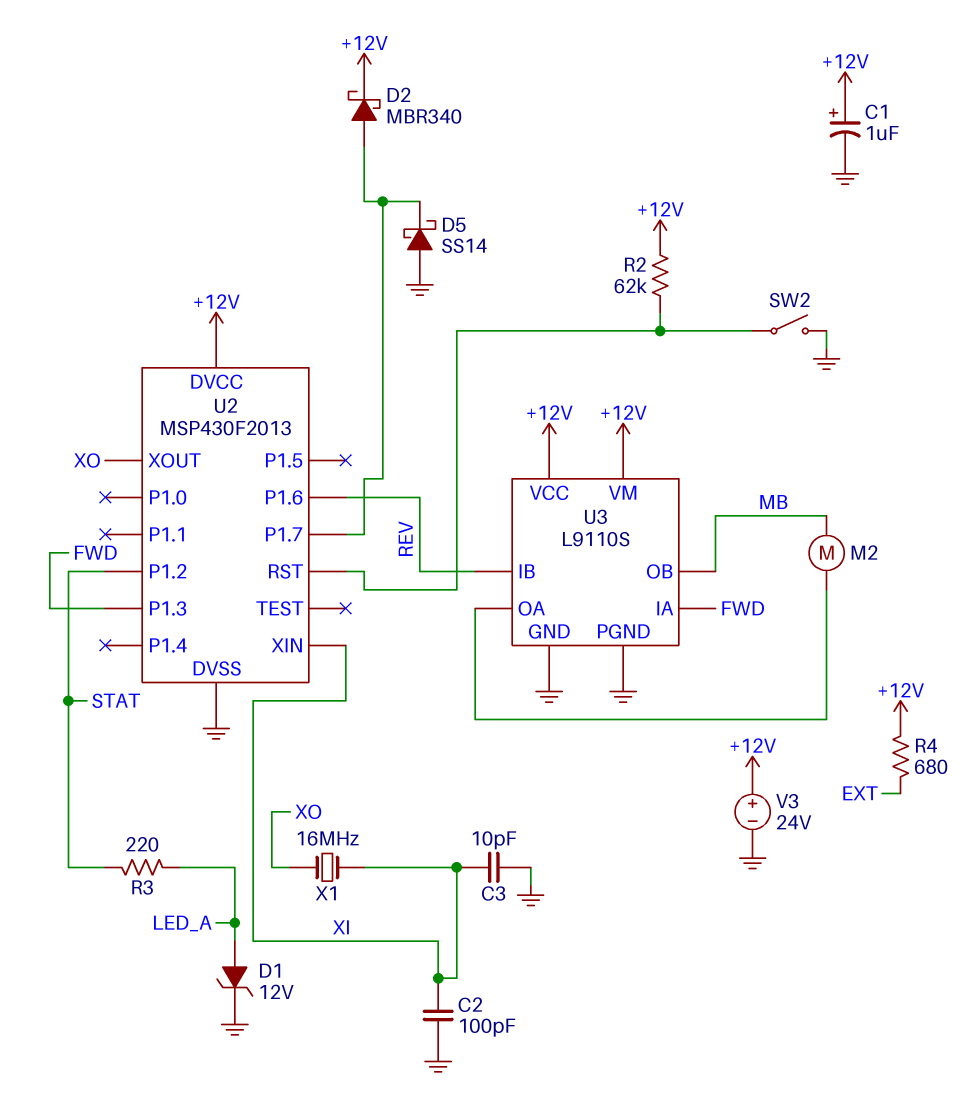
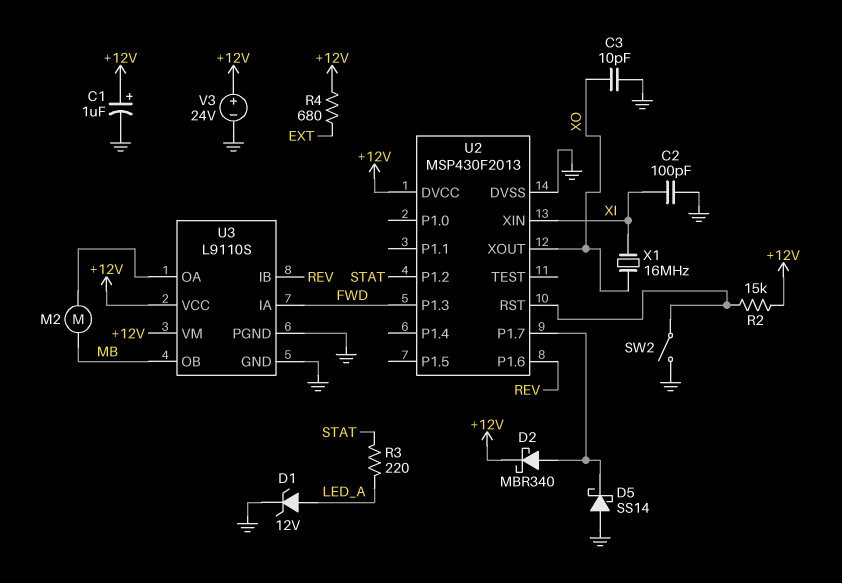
C3: 10pF (GND, XI) -> 10pF (GND, XO)
R2: 62k (+12V, U2/RST) -> 15k (+12V, U2/RST)

